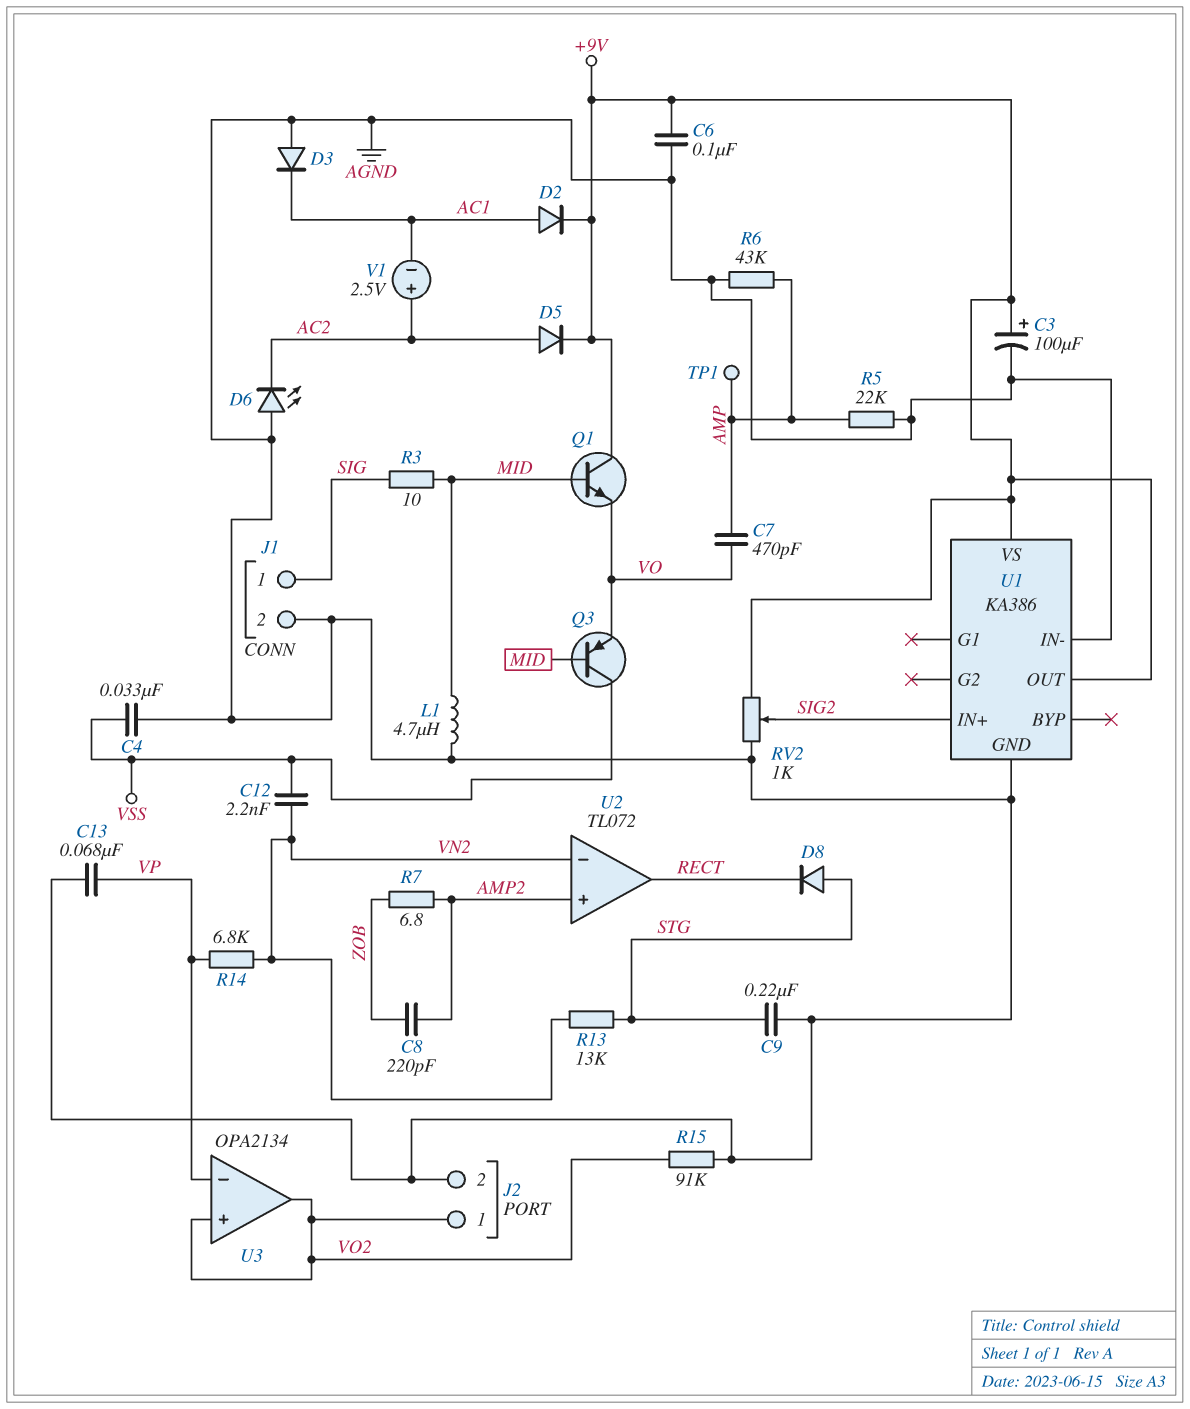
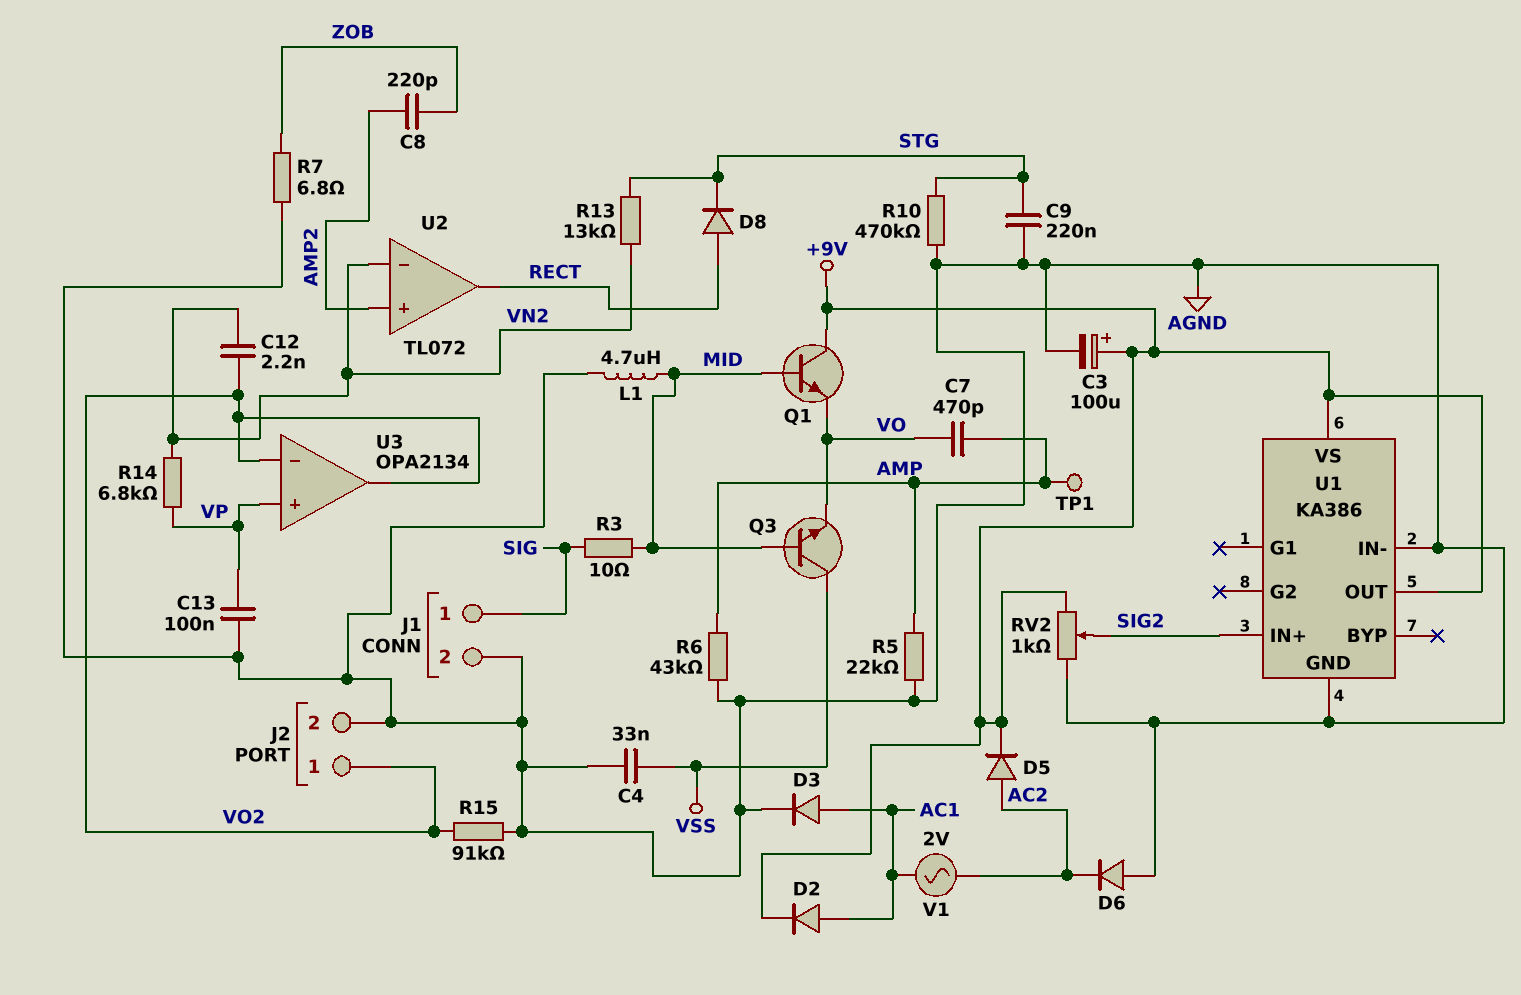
C6: 100nF (+9V, AGND) -> none
C12: 2.2nF (VN2, VSS) -> 2.2nF (VN2, VO2)
C13: 68nF (AGND, VP) -> 100nF (AGND, VP)
D3: diode (A AGND, K AC1) -> diode (A AC1, K AGND)
D6: LED (A AGND, K AC2) -> diode (A AGND, K AC2)
D8: diode (A STG, K RECT) -> diode (A RECT, K STG)
Q3: PNP (B MID, C VSS, E VO) -> NPN (B MID, C VSS, E VO)
R7: 6.8 (AMP2, ZOB) -> 6.8 (AGND, ZOB)
R10: none -> 470k (AGND, STG)
U3 pin in+: VO2 -> VP
U3 pin in-: VP -> VO2
V1: 2.5V (plus AC2, minus AC1) -> AC 2V (AC1, AC2)

